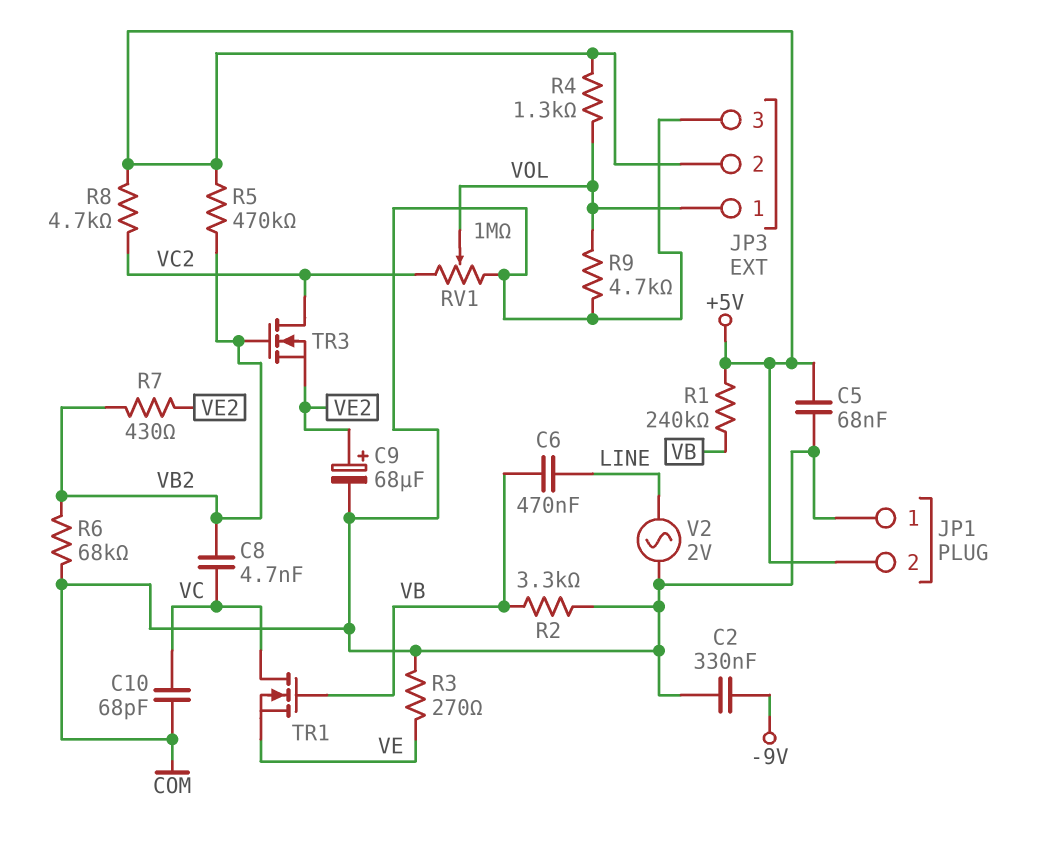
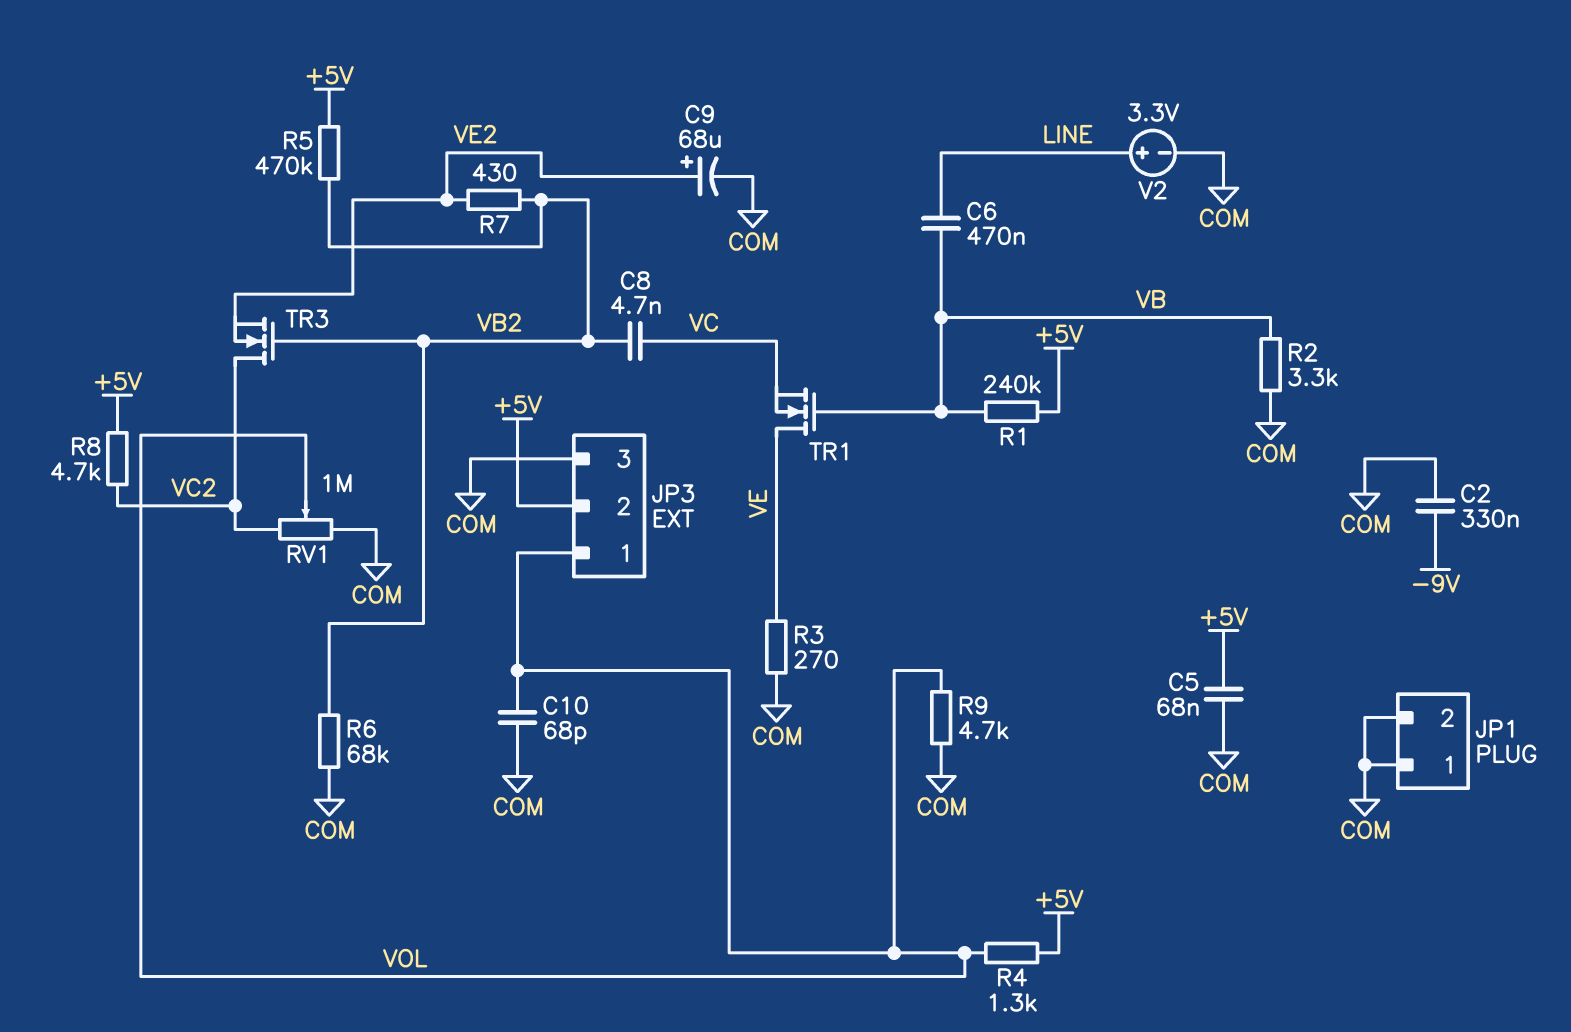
C10: 68pF (COM, VC) -> 68pF (COM, VOL)
JP1 pin 2: +5V -> COM
TR1: NMOS (G VB, D VC, S VE) -> NMOS (G VB, D VE, S VC)
V2: AC 2V (COM, LINE) -> 3.3V (plus LINE, minus COM)

